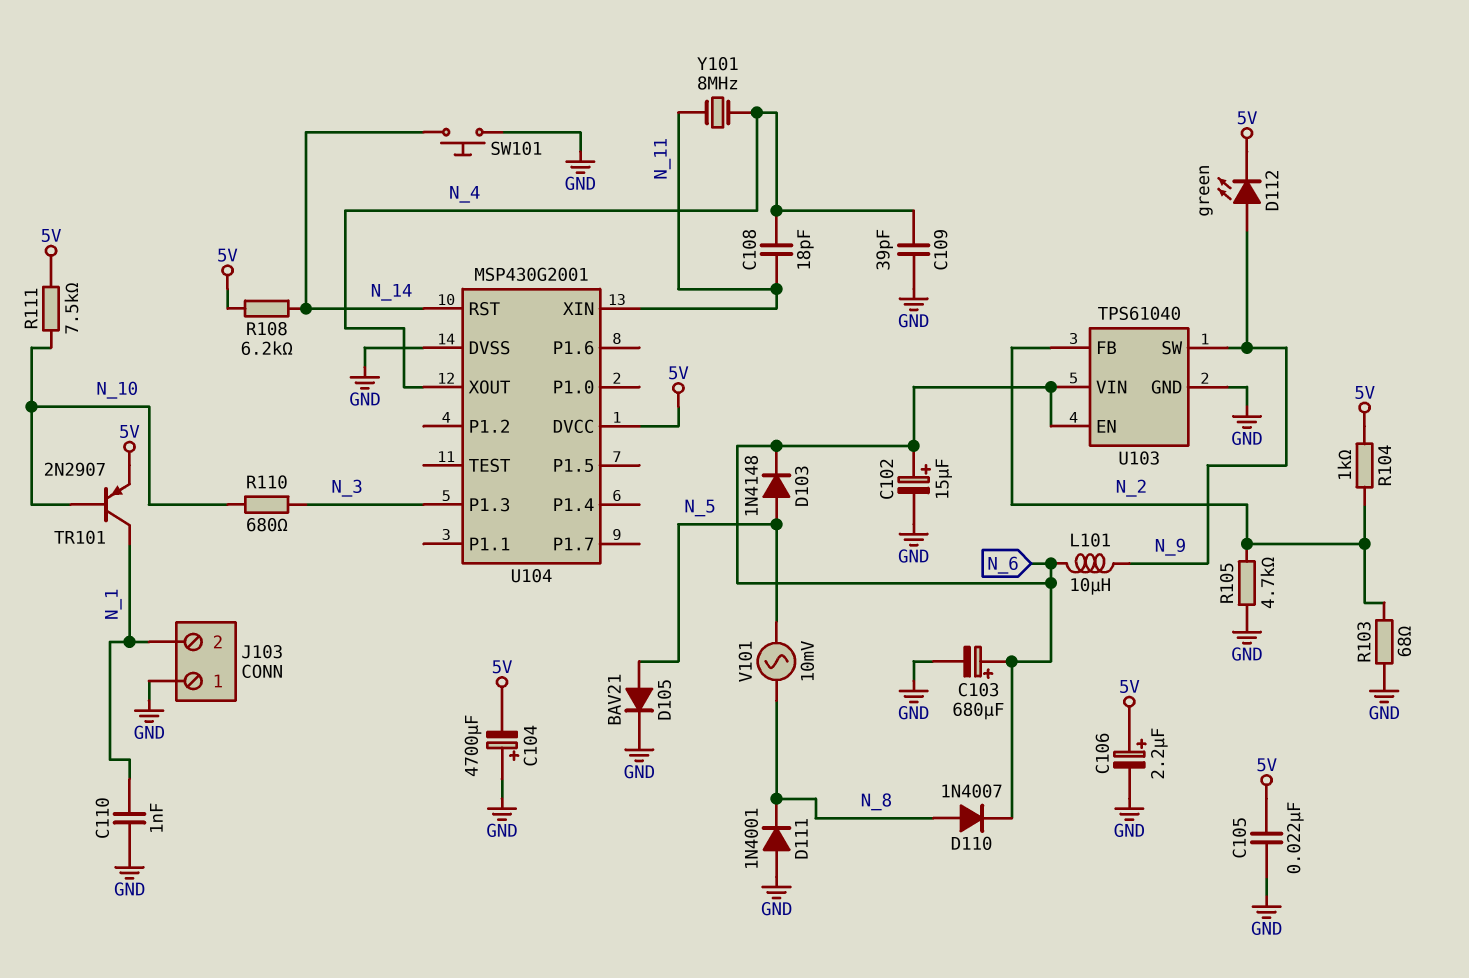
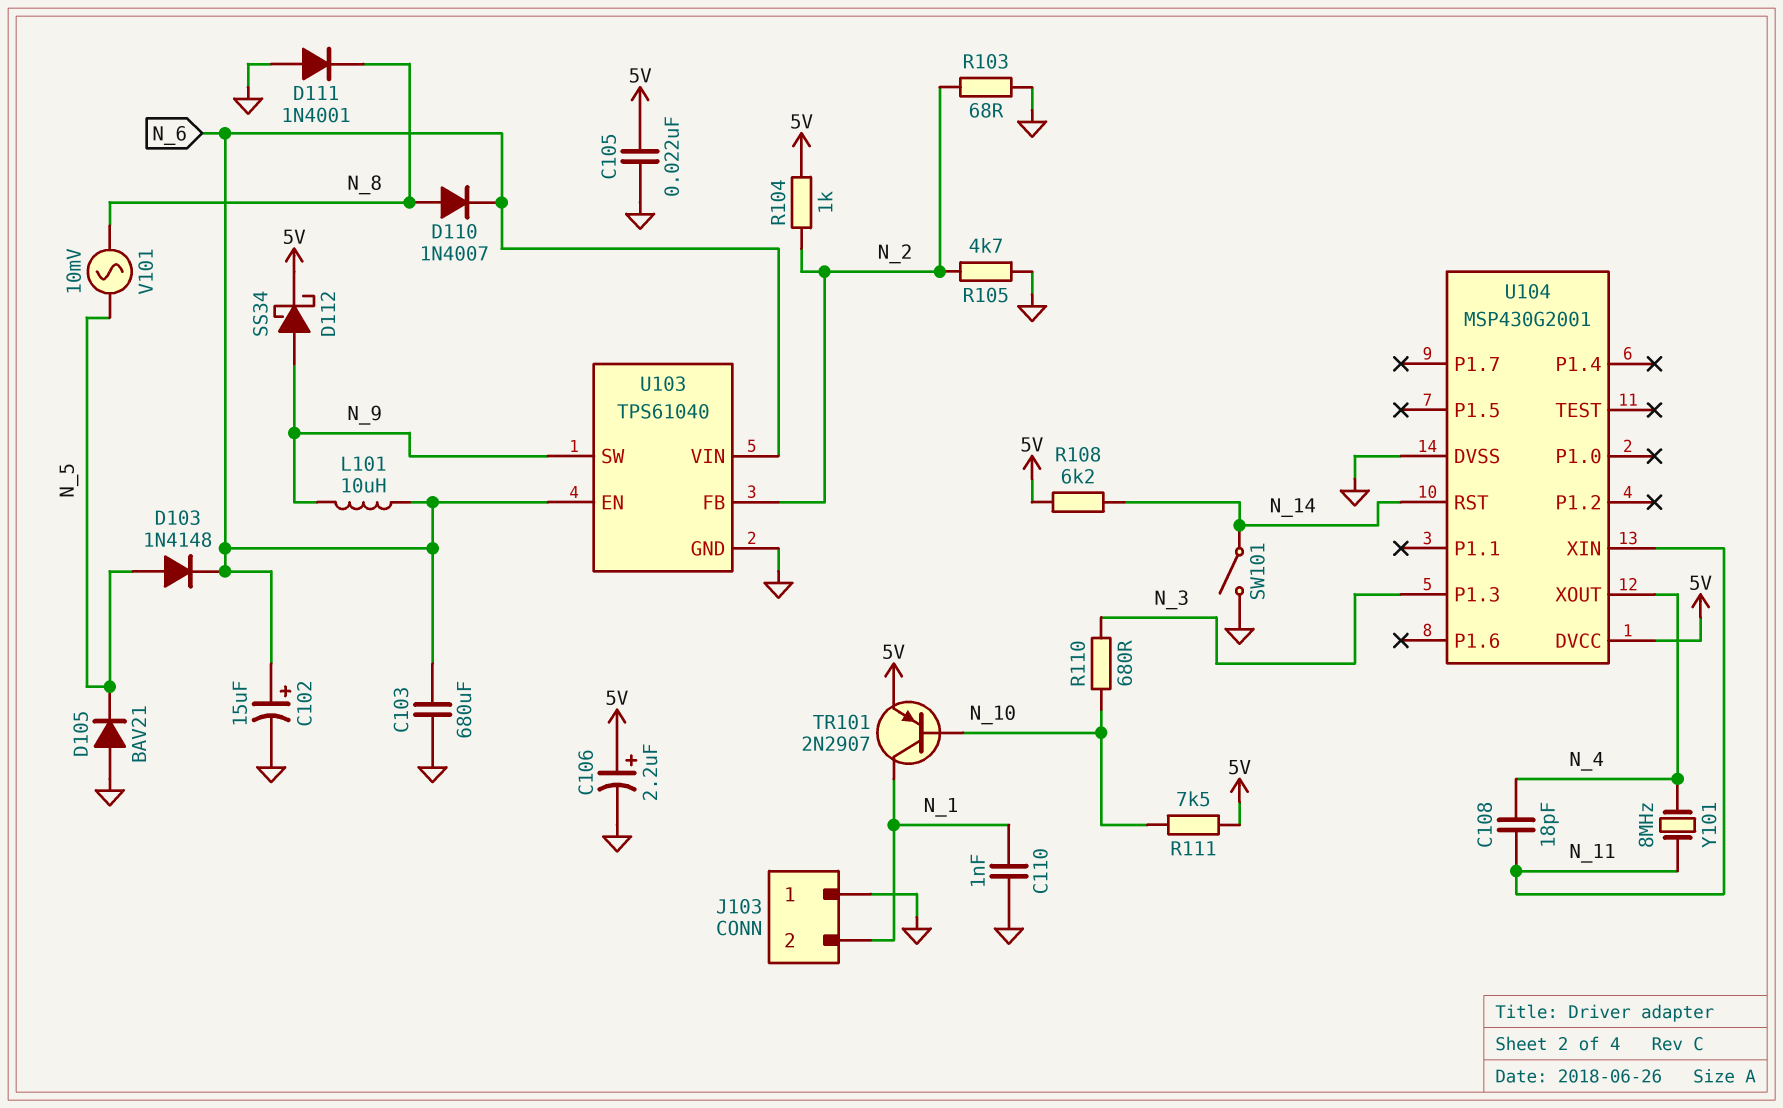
C103: 680uF (plus N_6, minus GND) -> 680uF (GND, N_6)
C104: 4700uF (plus GND, minus 5V) -> none
C109: 39pF (GND, N_4) -> none
D105: diode BAV21 (A N_5, K GND) -> diode BAV21 (A GND, K N_5)
D112: LED green (A N_9, K 5V) -> schottky SS34 (A N_9, K 5V)
SW101: button (GND, N_14) -> switch (GND, N_14)

